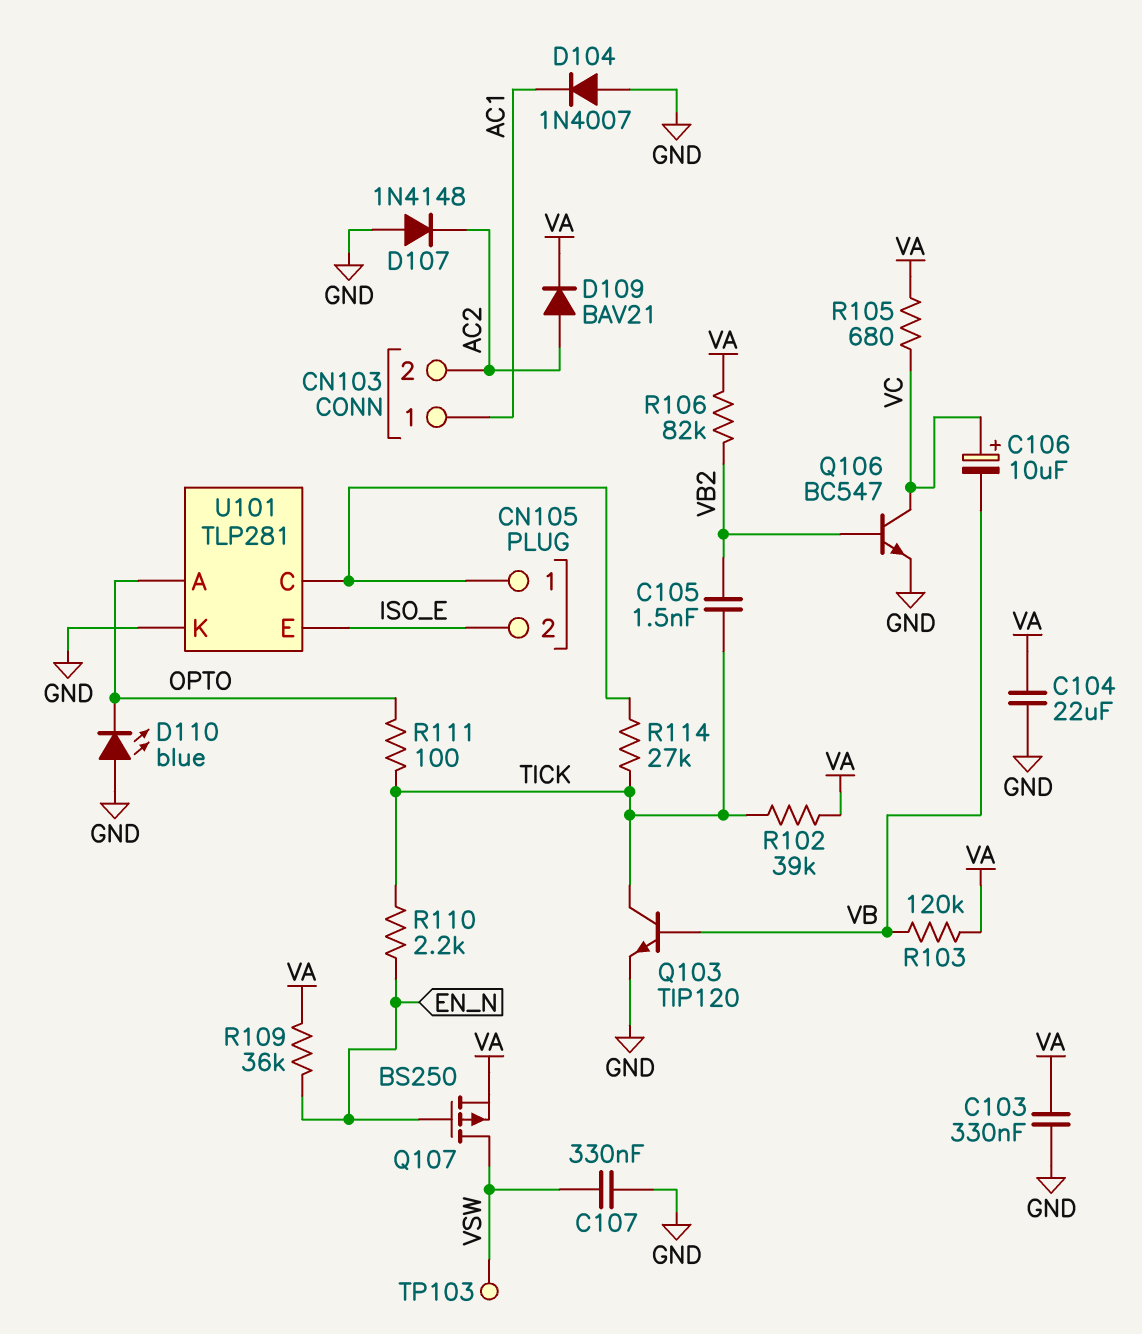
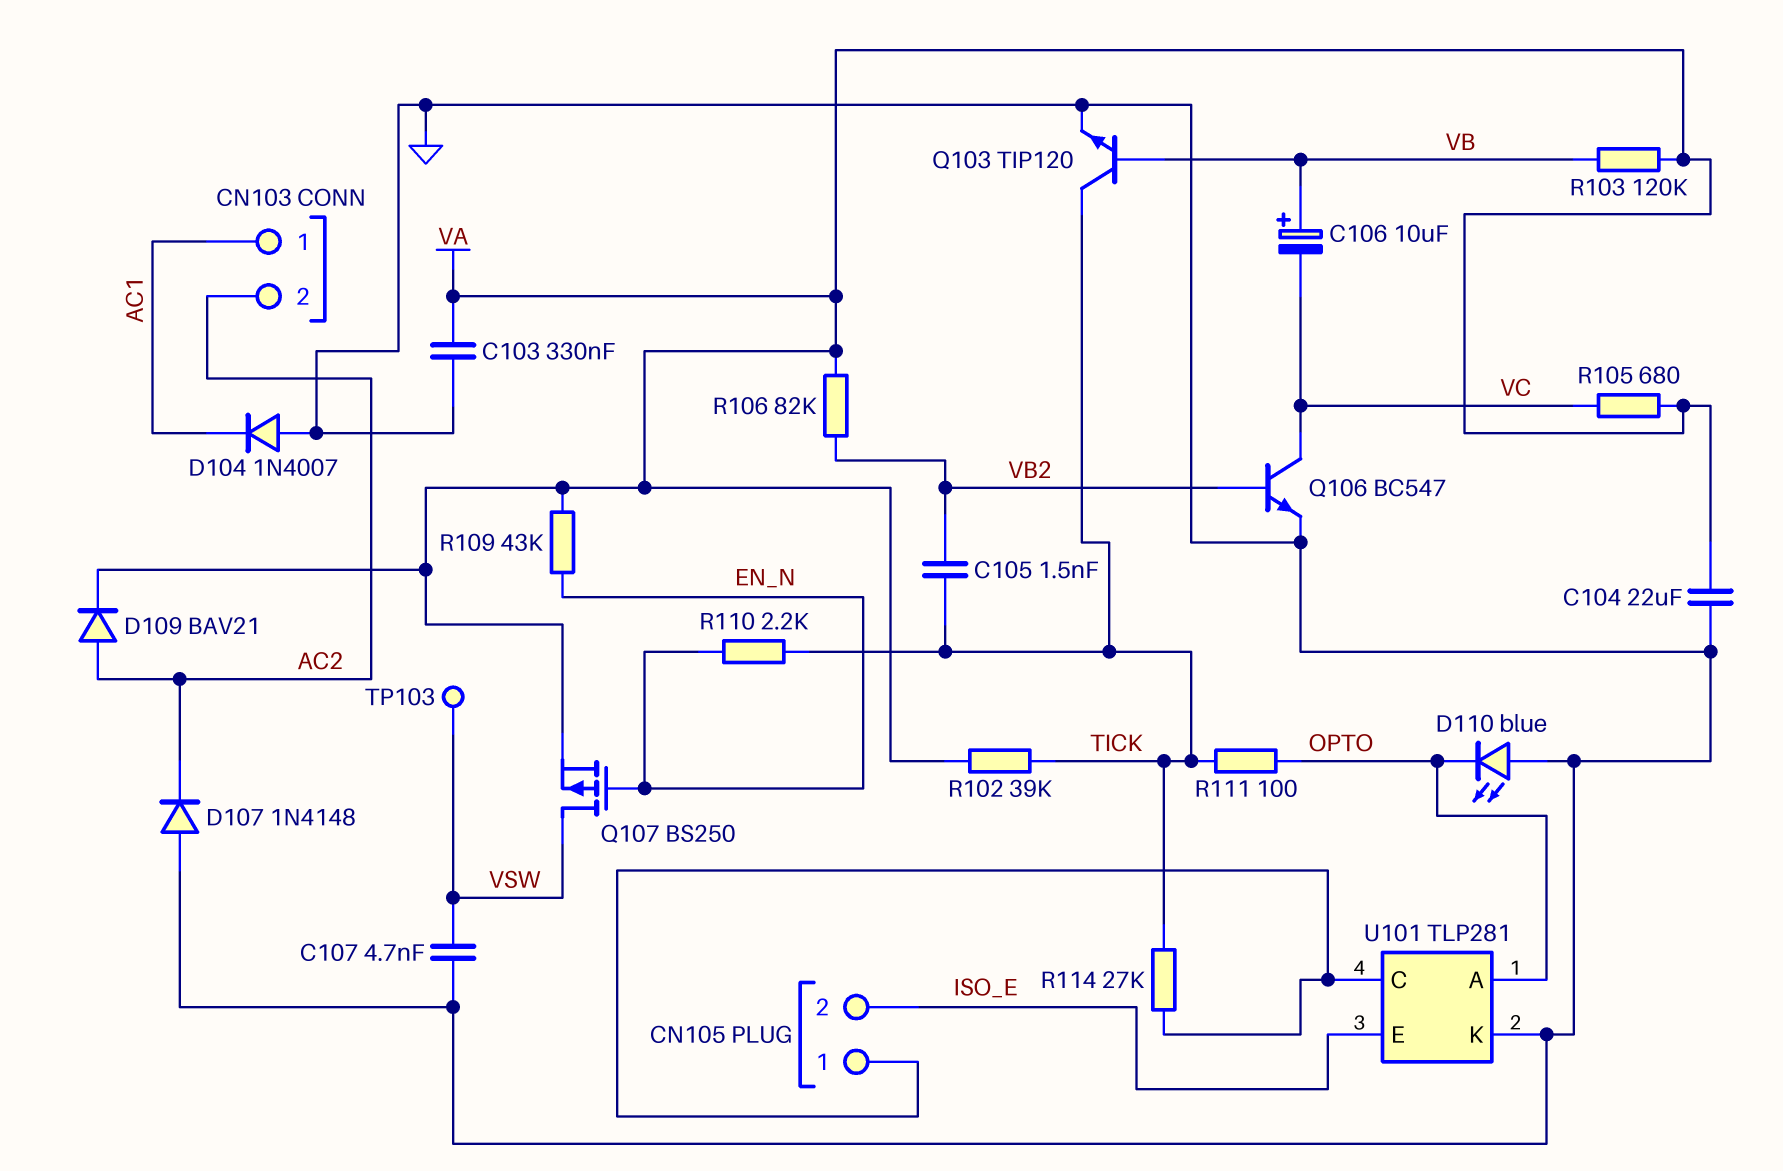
C106: 10uF (plus VC, minus VB) -> 10uF (plus VB, minus VC)
C107: 330nF (GND, VSW) -> 4.7nF (GND, VSW)
R109: 36k (EN_N, VA) -> 43k (EN_N, VA)

